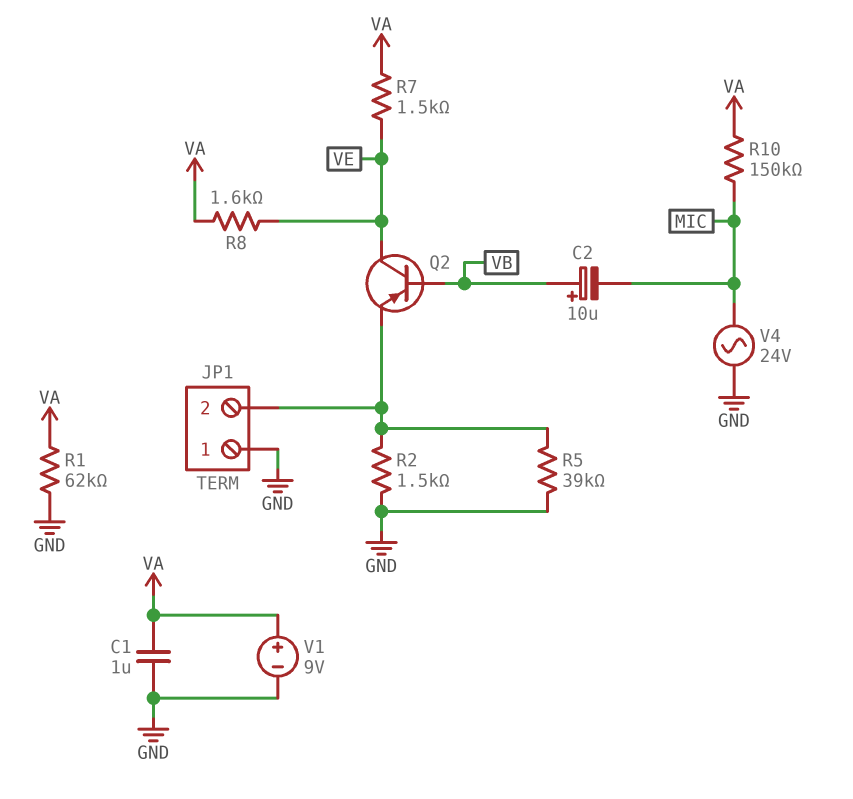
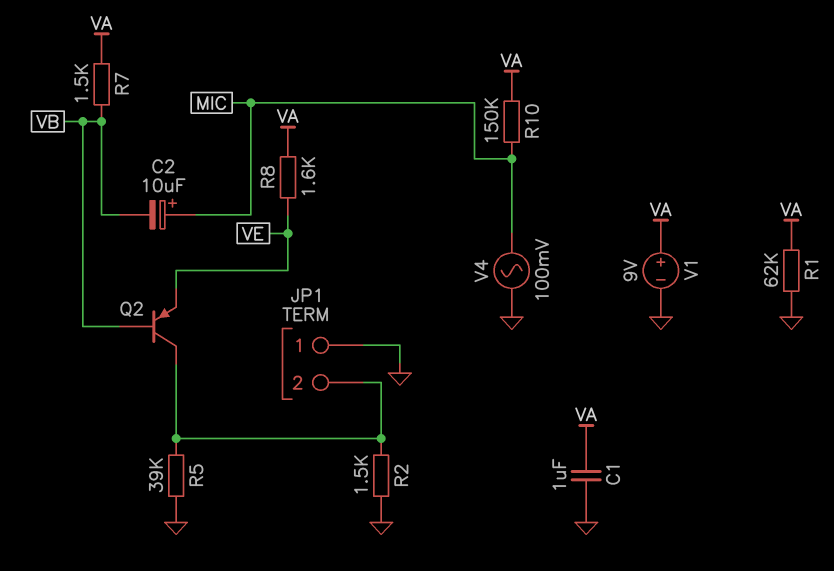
C2: 10uF (plus VB, minus MIC) -> 10uF (plus MIC, minus VB)
Q2: PNP (B VB, C VE, E JP1/2) -> PNP (B VB, C JP1/2, E VE)
R7: 1.5k (VA, VE) -> 1.5k (VA, VB)
V4: AC 24V (GND, MIC) -> AC 100mV (GND, MIC)

